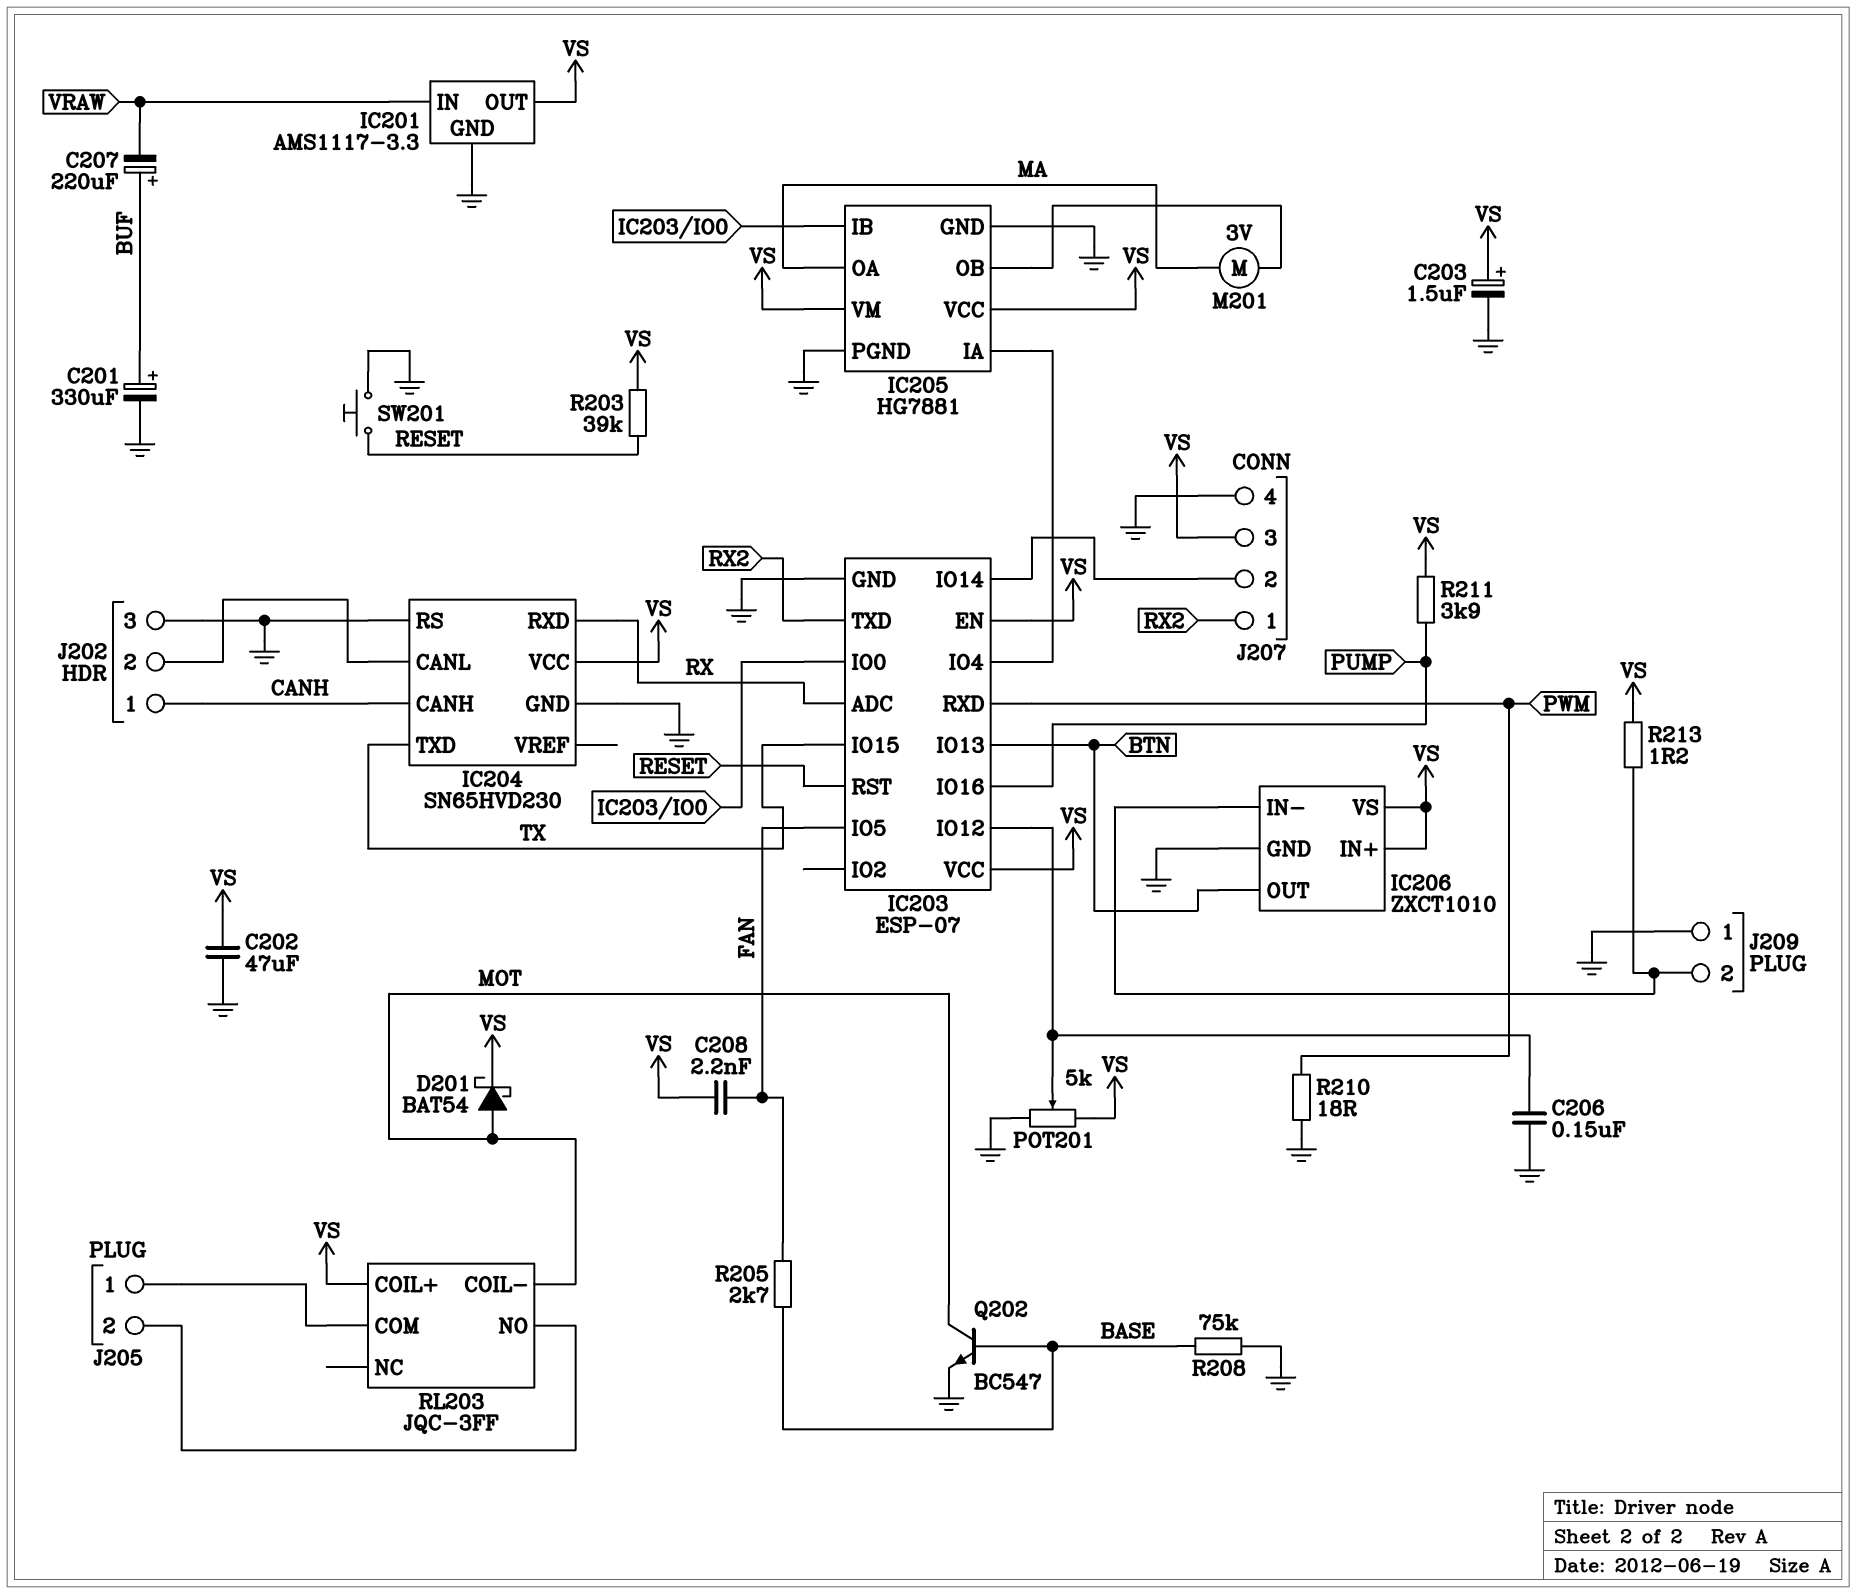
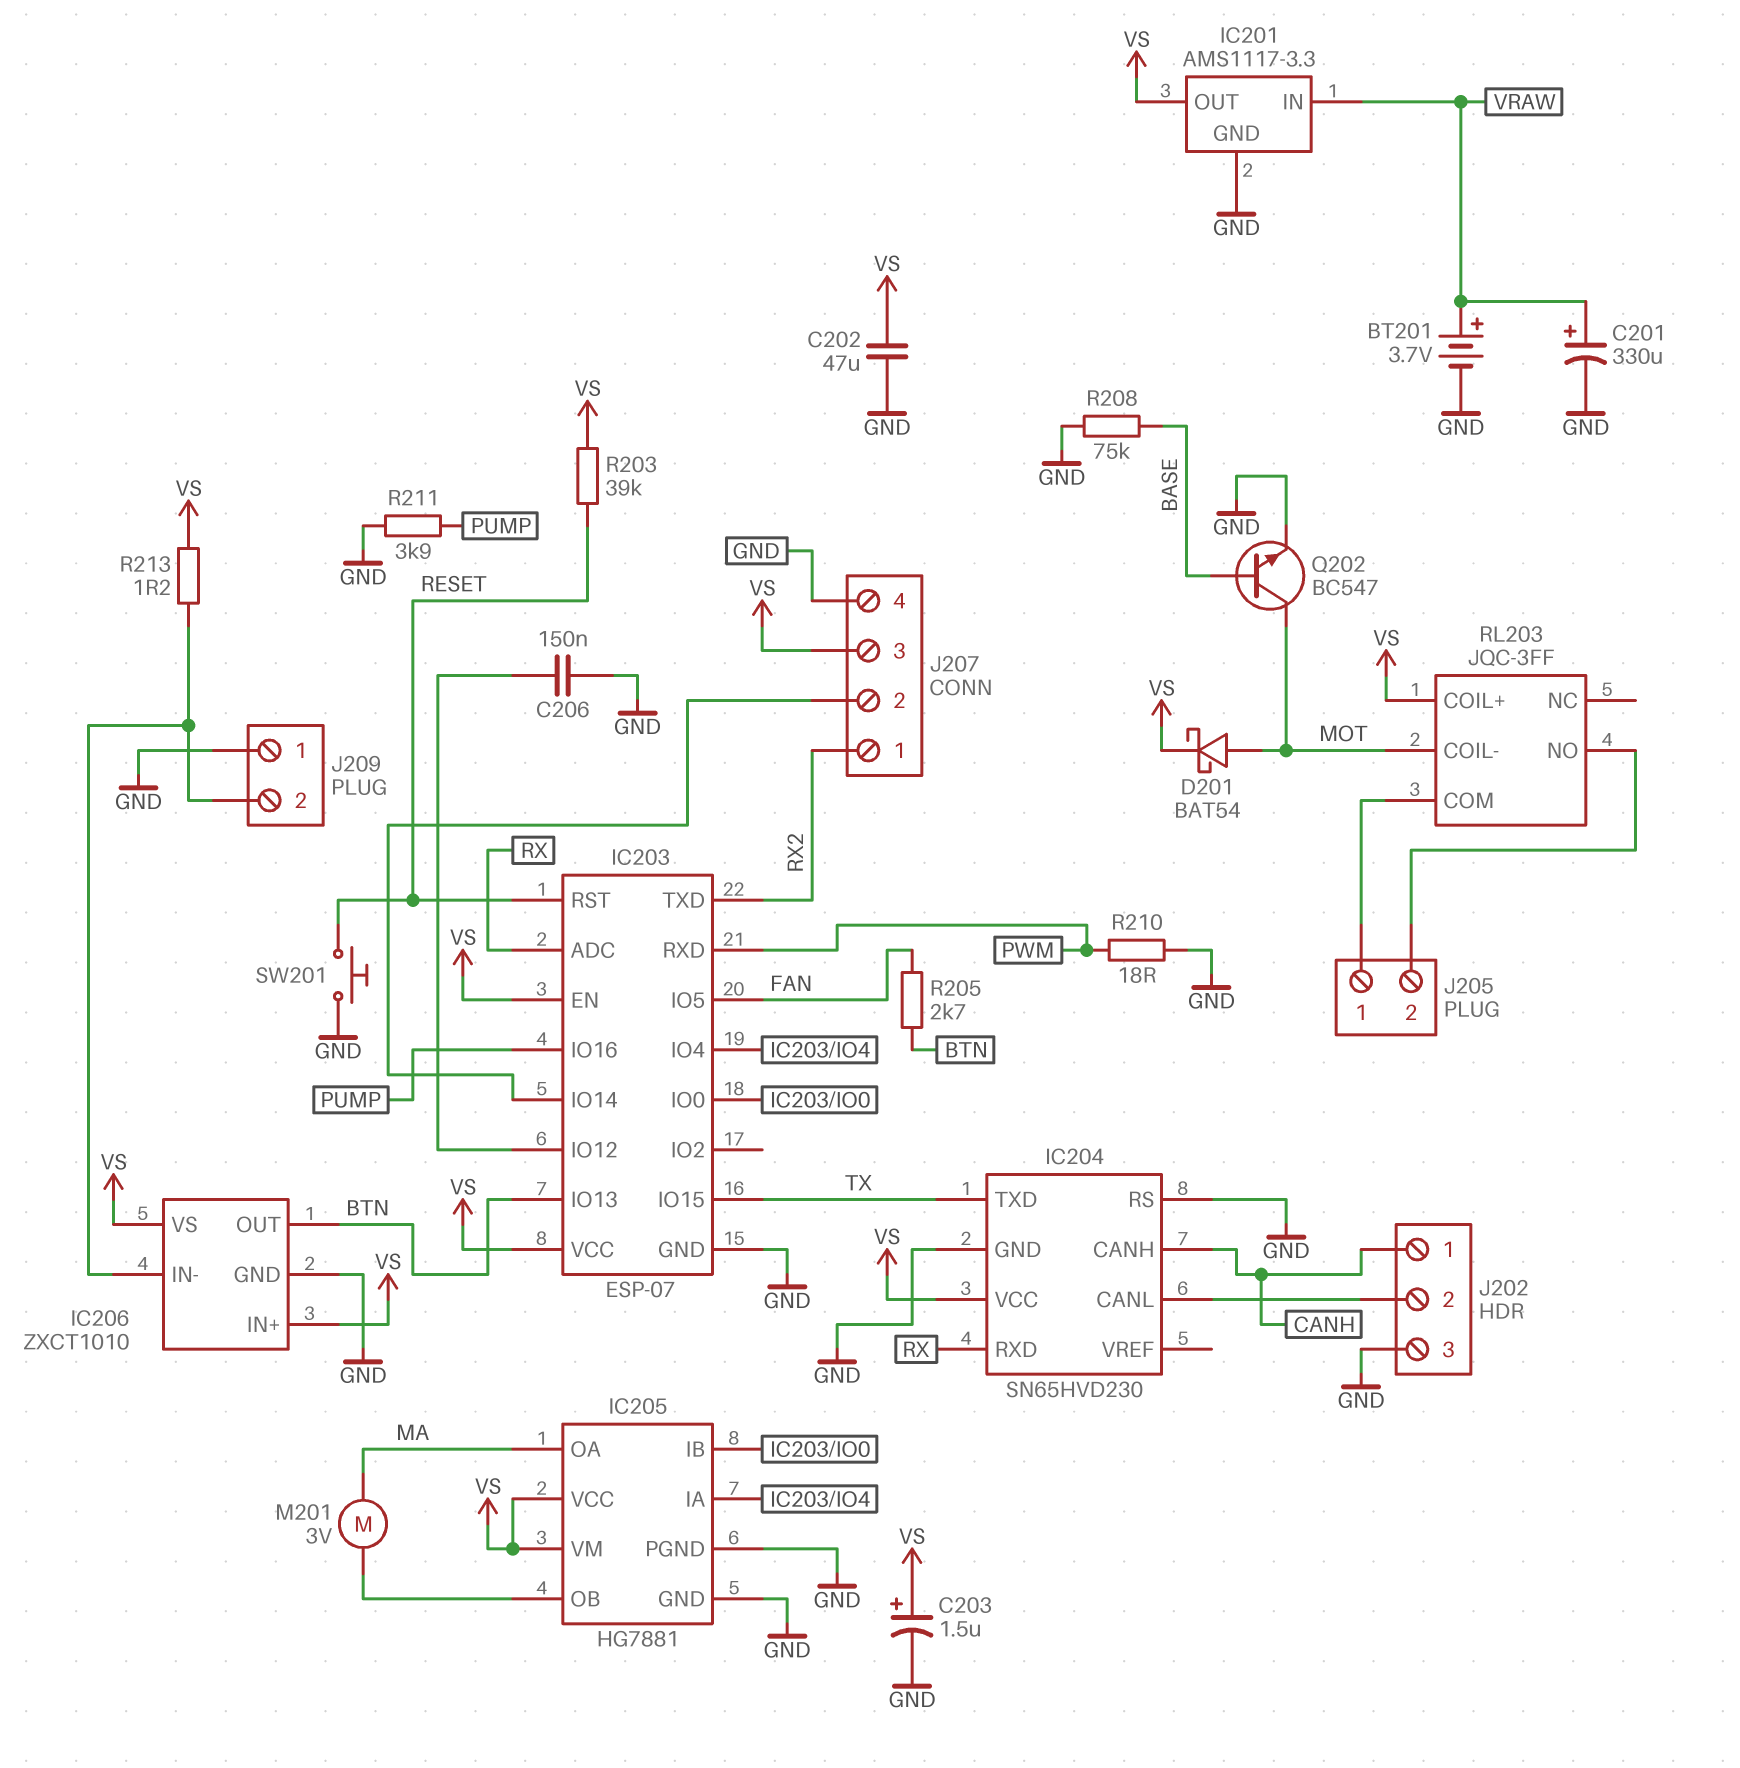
BT201: none -> 3.7V (plus VRAW, minus GND)
C201: 330uF (plus BUF, minus GND) -> 330uF (plus VRAW, minus GND)
C207: 220uF (plus BUF, minus VRAW) -> none
C208: 2.2nF (FAN, VS) -> none
POT201: 5k (GND, VS, wiper IC203/IO12) -> none
R205: 2.7k (BASE, FAN) -> 2.7k (BTN, FAN)
R211: 3.9k (PUMP, VS) -> 3.9k (GND, PUMP)

